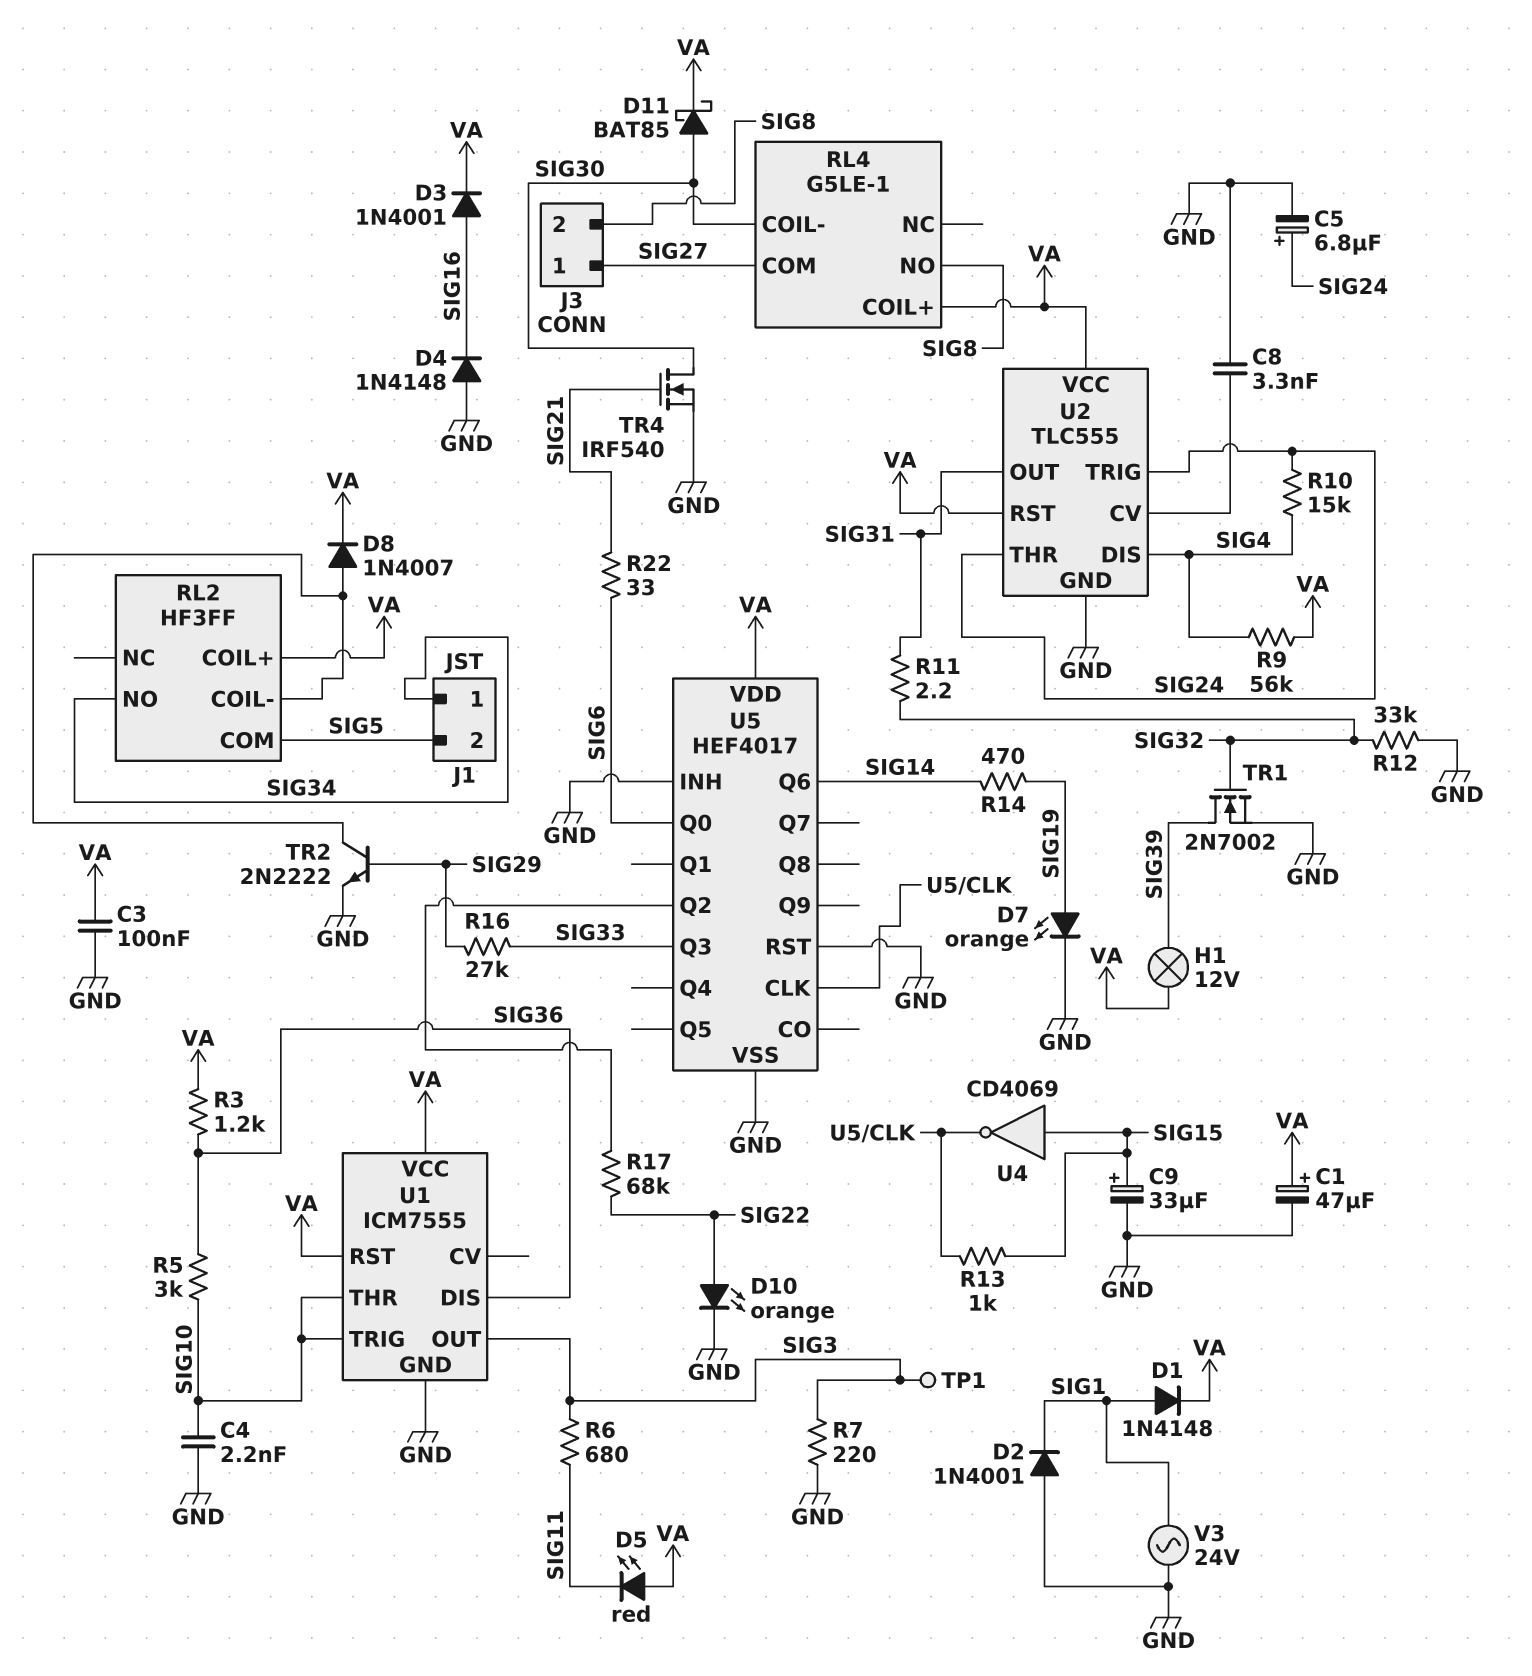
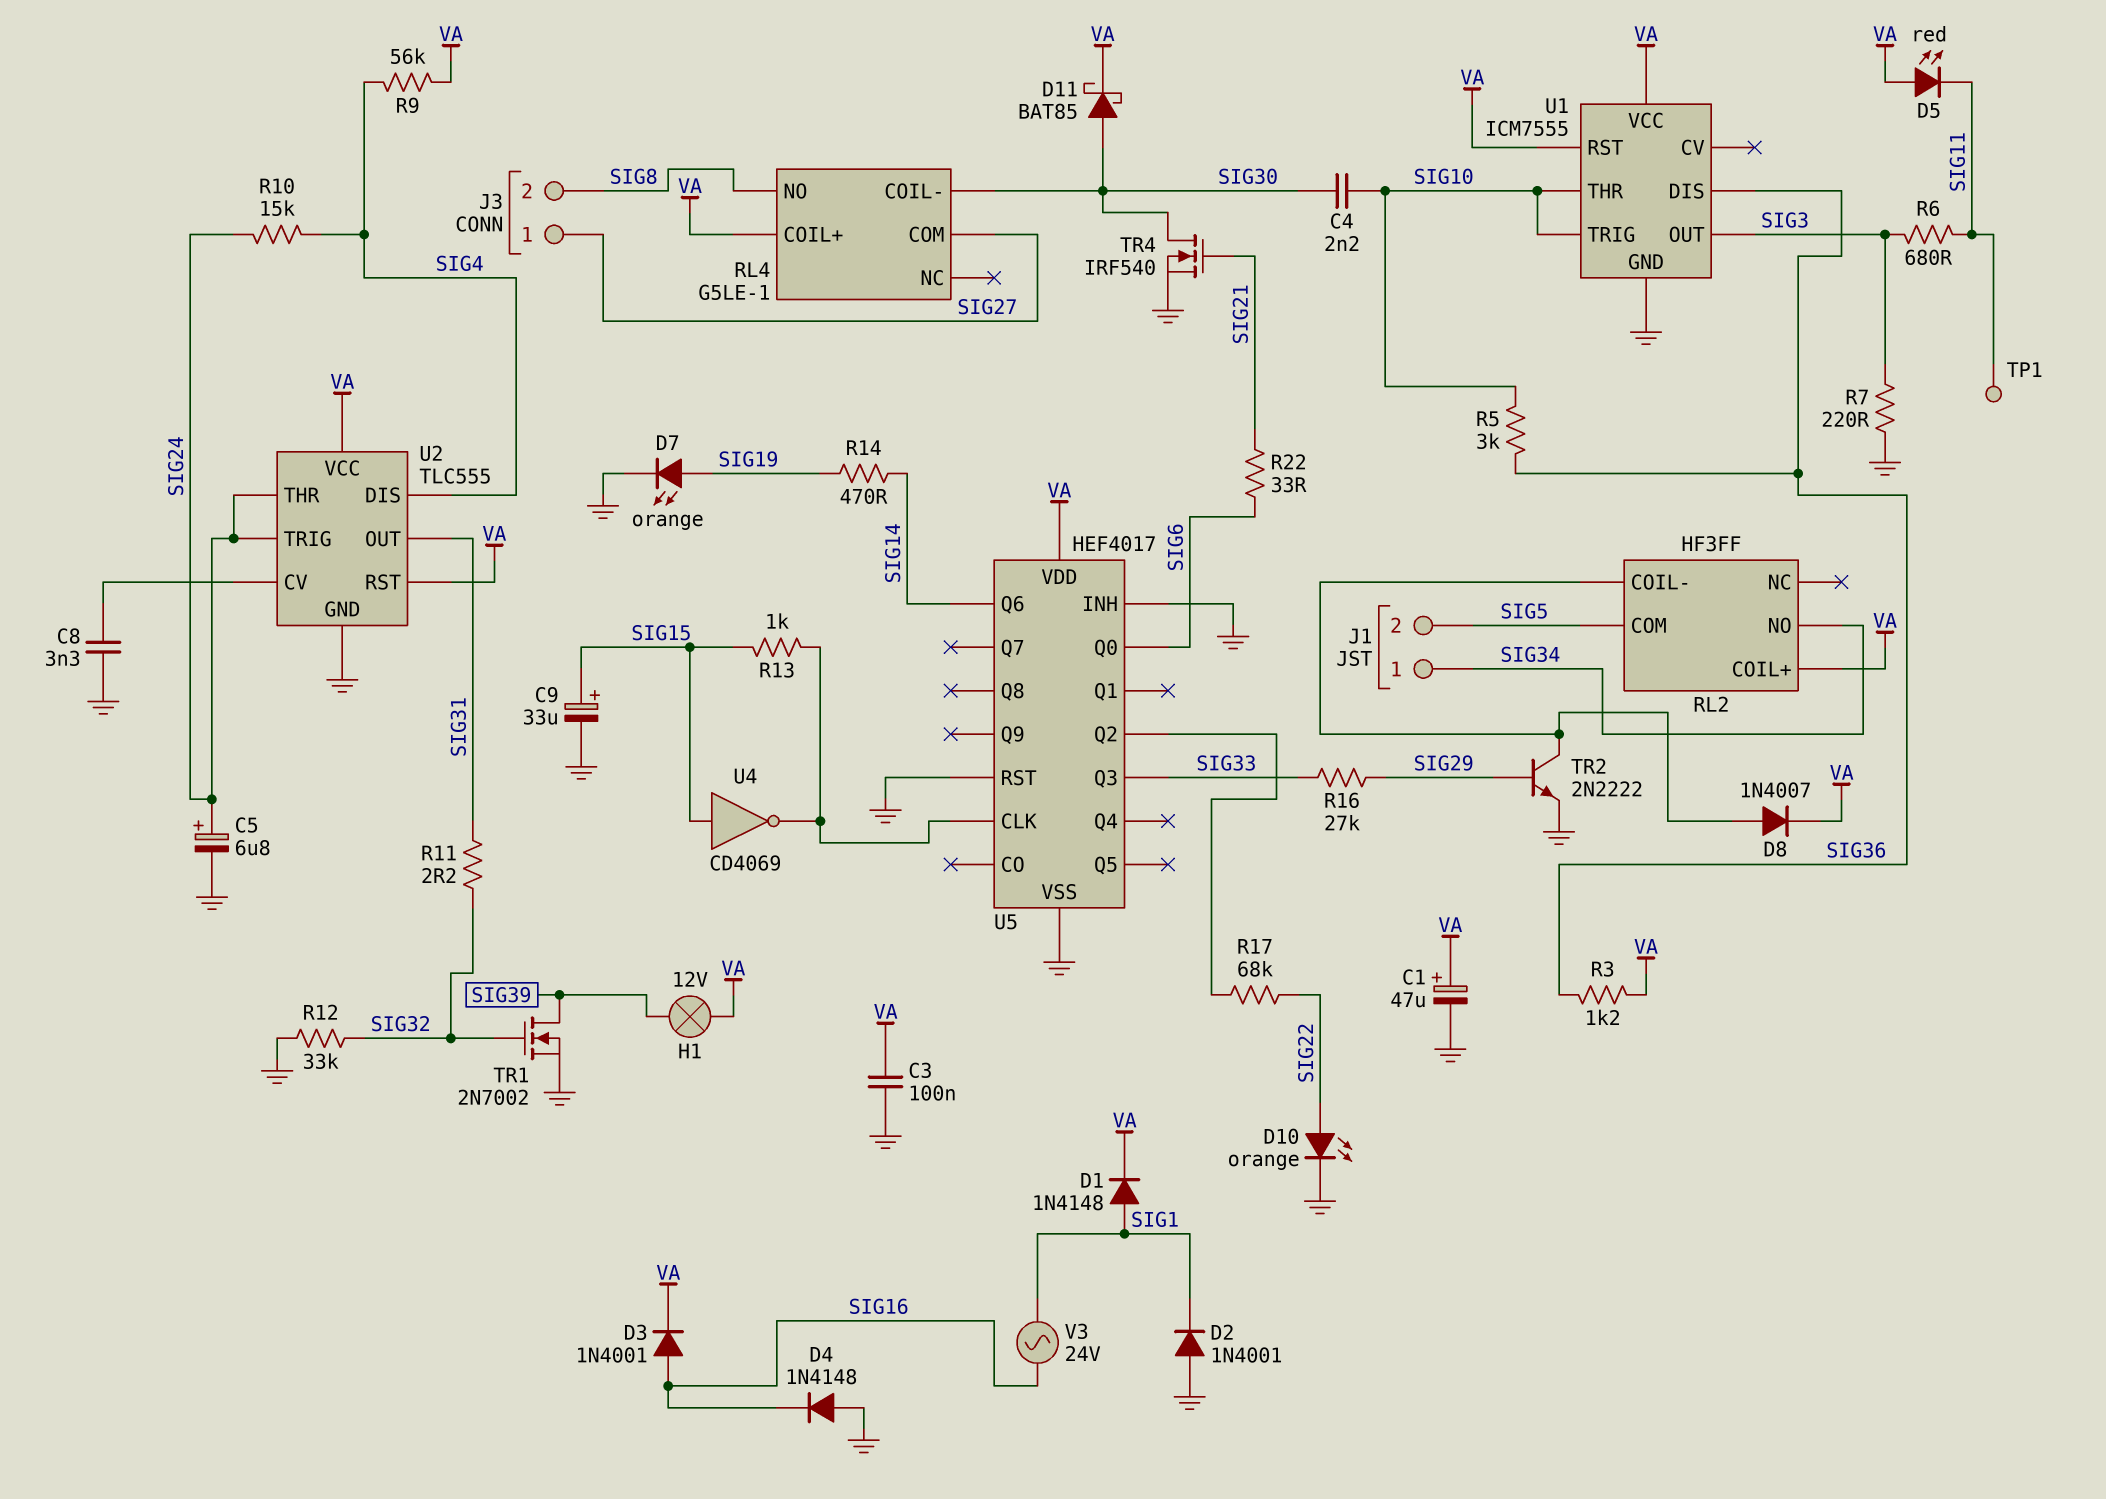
C4: 2.2nF (GND, SIG10) -> 2.2nF (SIG10, SIG30)
TP1: test point (SIG3) -> test point (SIG11)
V3: AC 24V (GND, SIG1) -> AC 24V (SIG1, SIG16)

